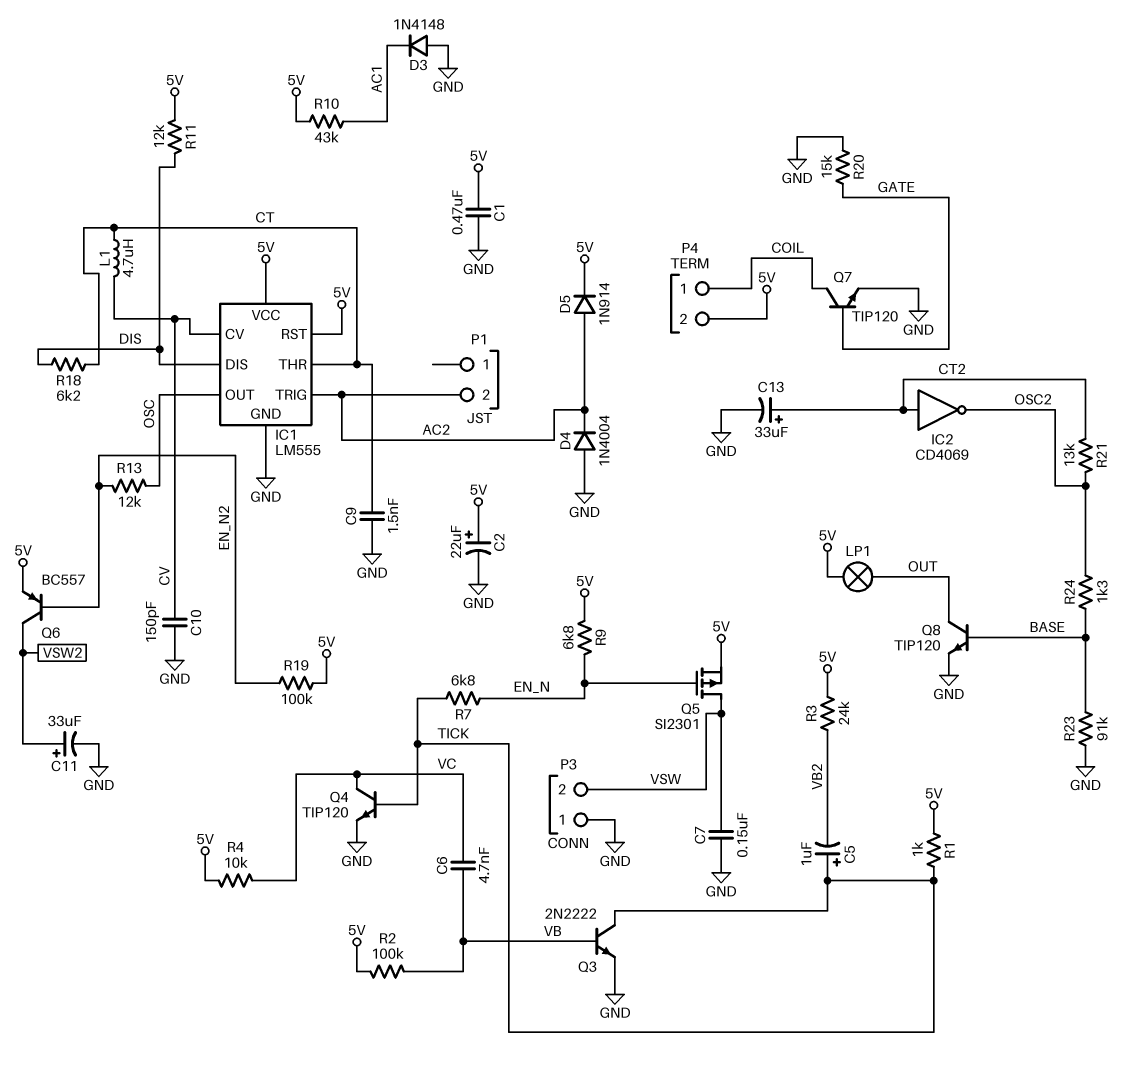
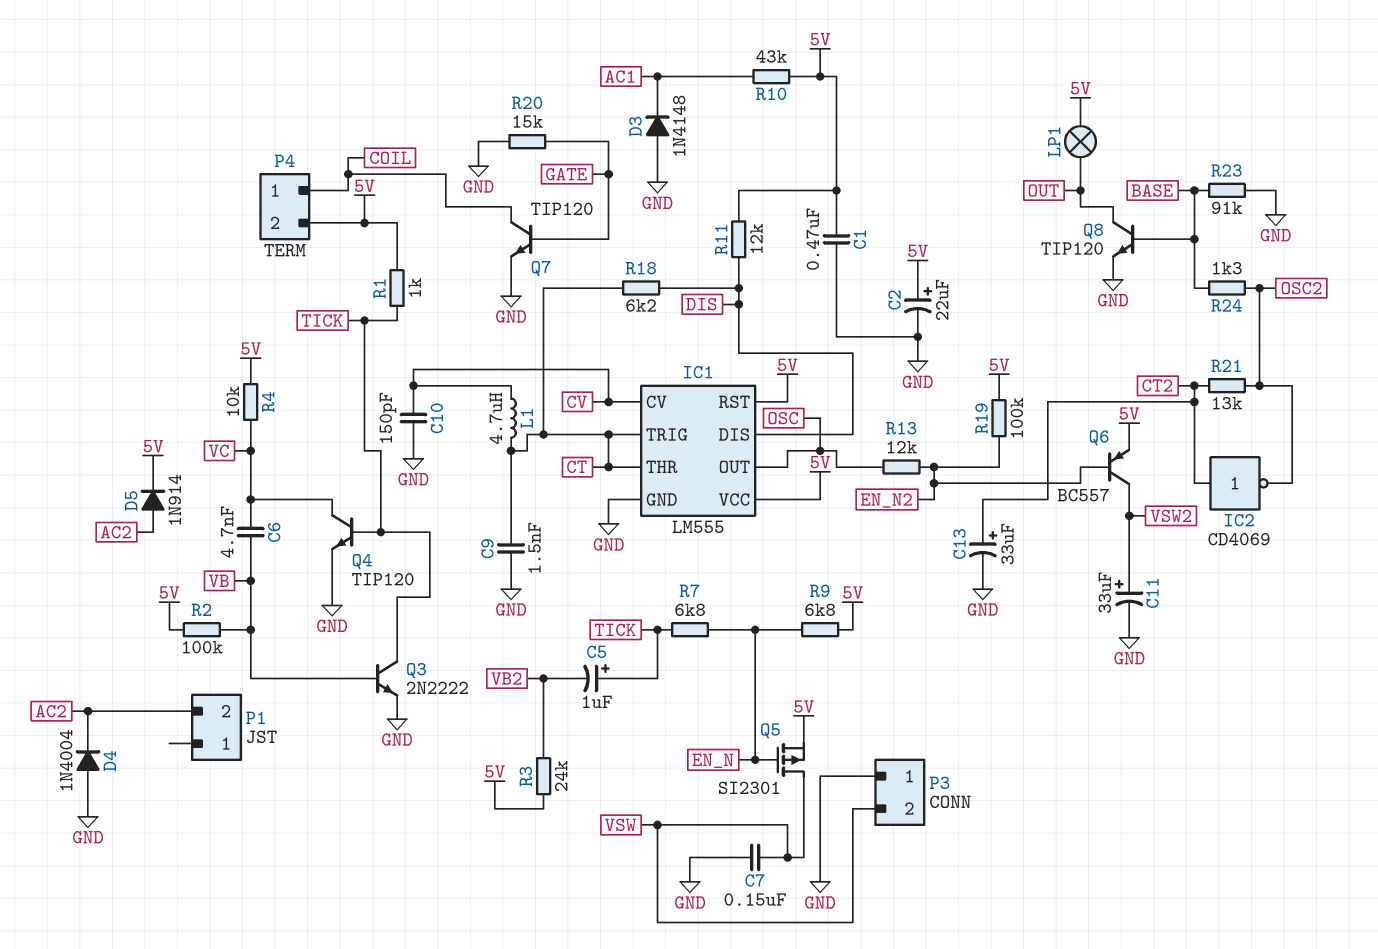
IC1 pin TRIG: AC2 -> CT

